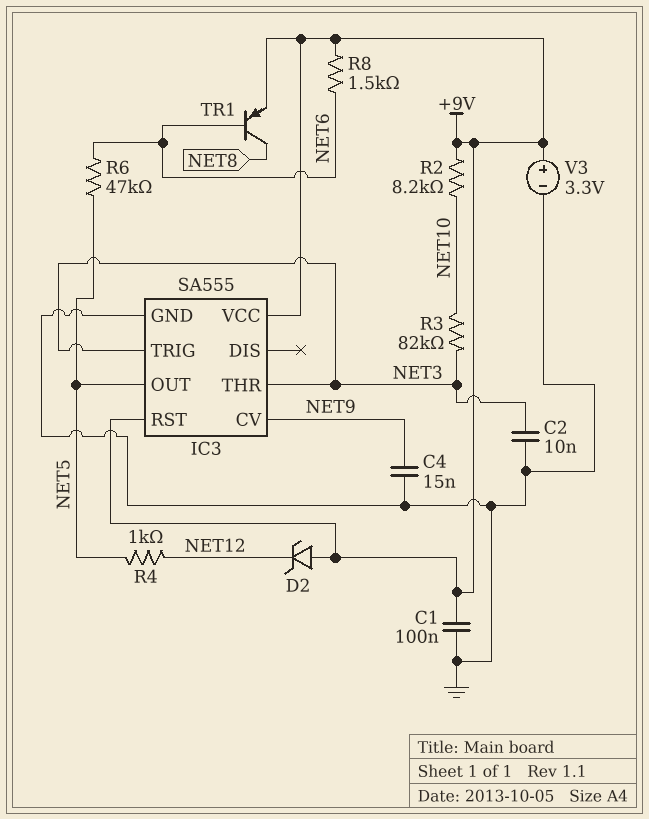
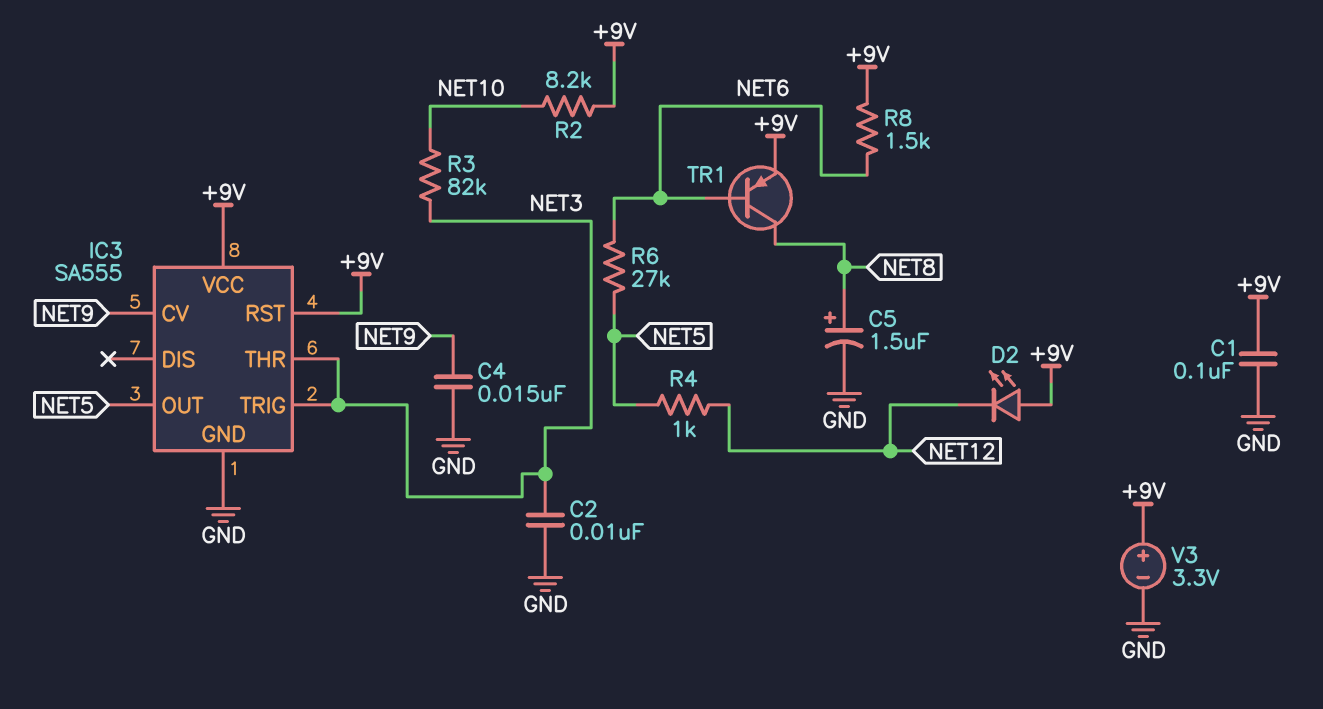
C5: none -> 1.5uF (plus NET8, minus GND)
D2: zener (A +9V, K NET12) -> LED (A +9V, K NET12)
R6: 47k (NET5, NET6) -> 27k (NET5, NET6)

